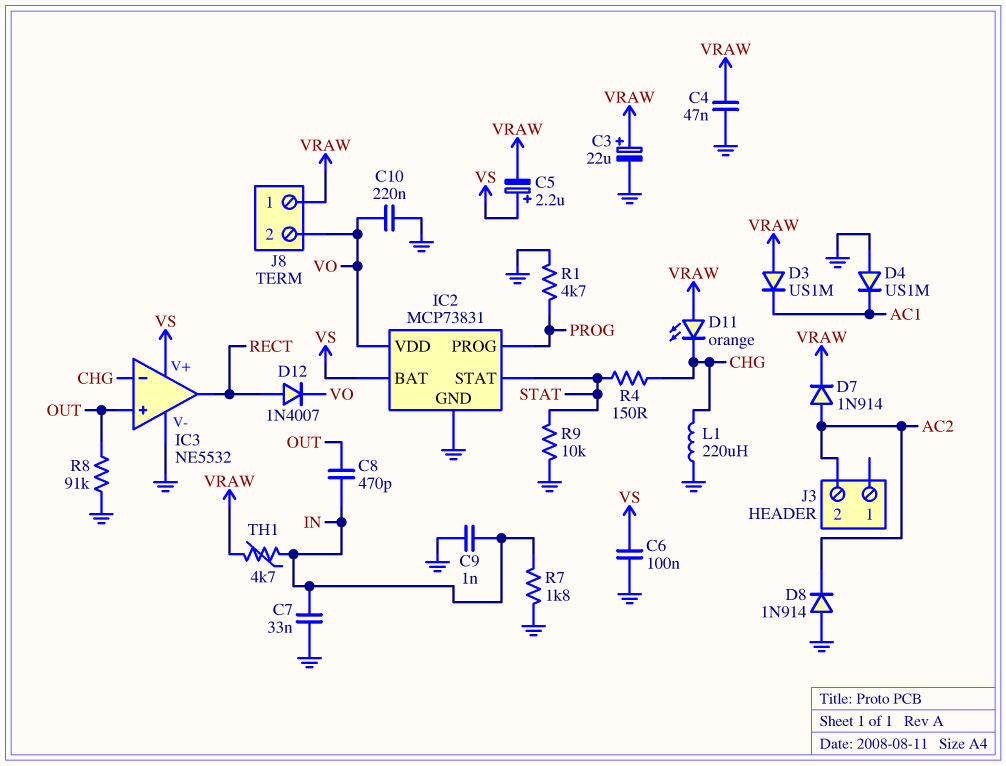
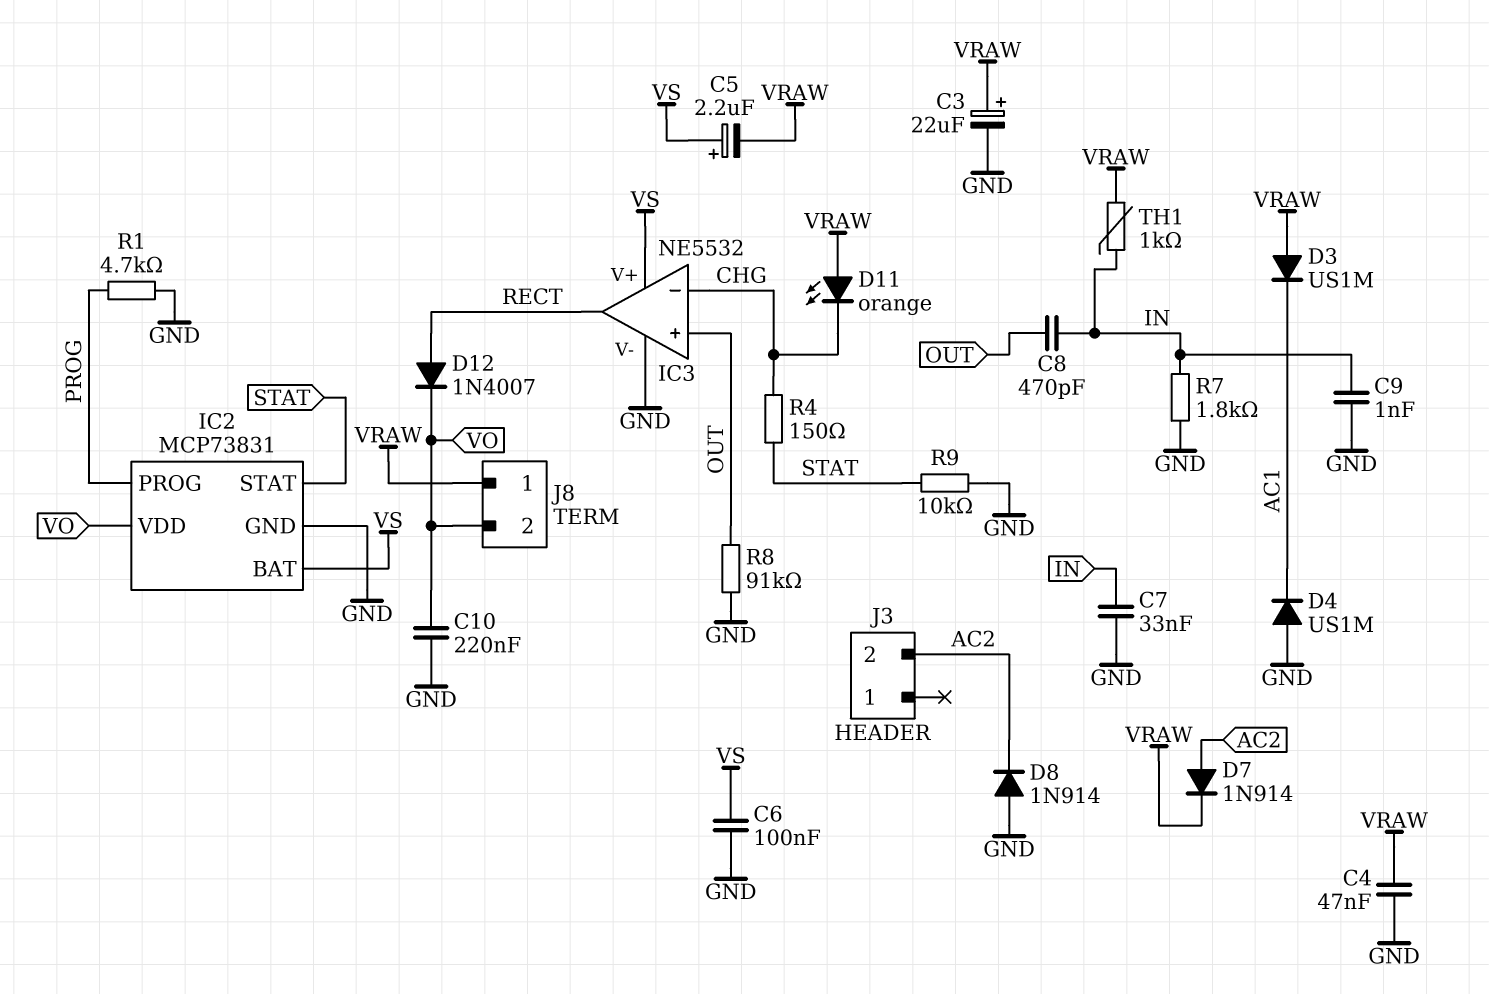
L1: 220uH (CHG, GND) -> none
TH1: 4.7k (IN, VRAW) -> 1k (IN, VRAW)

